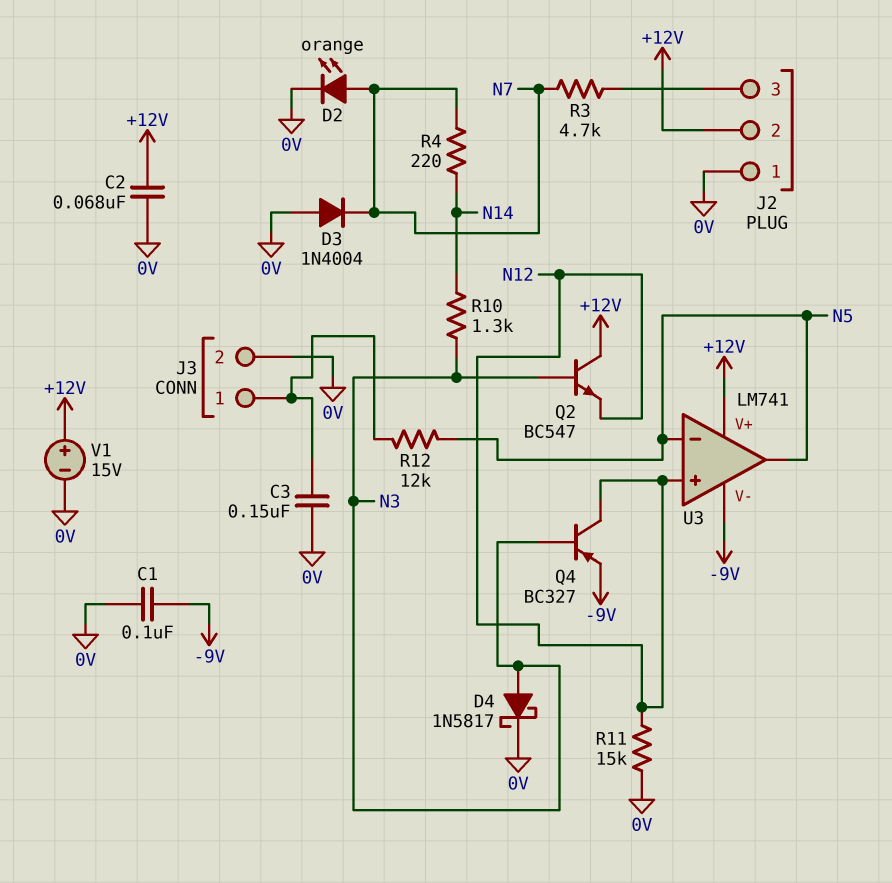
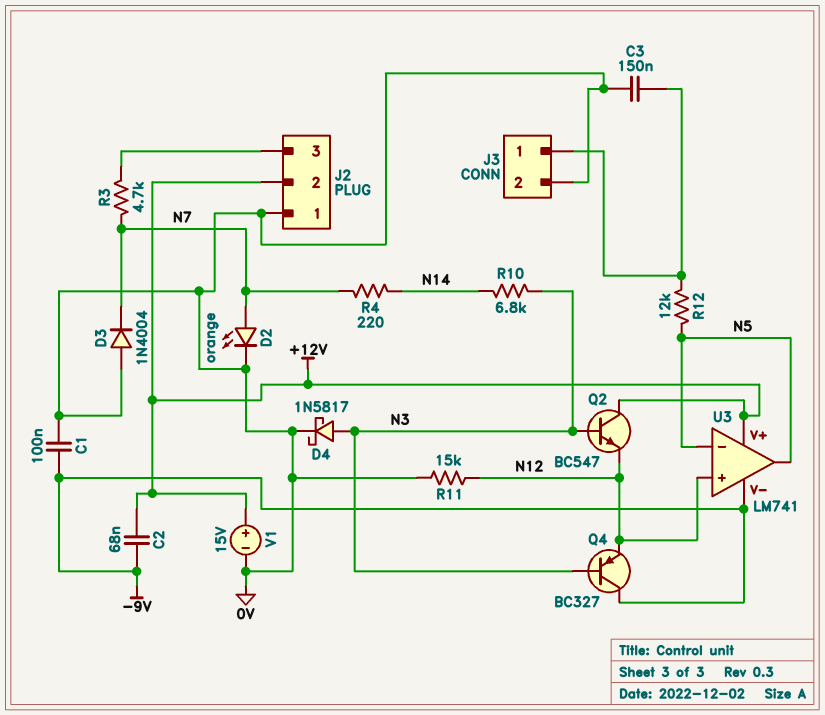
C2: 68nF (+12V, 0V) -> 68nF (+12V, -9V)
Q4: PNP BC327 (B N3, C N12, E -9V) -> PNP BC327 (B N3, C -9V, E N12)
R10: 1.3k (N3, N14) -> 6.8k (N3, N14)

